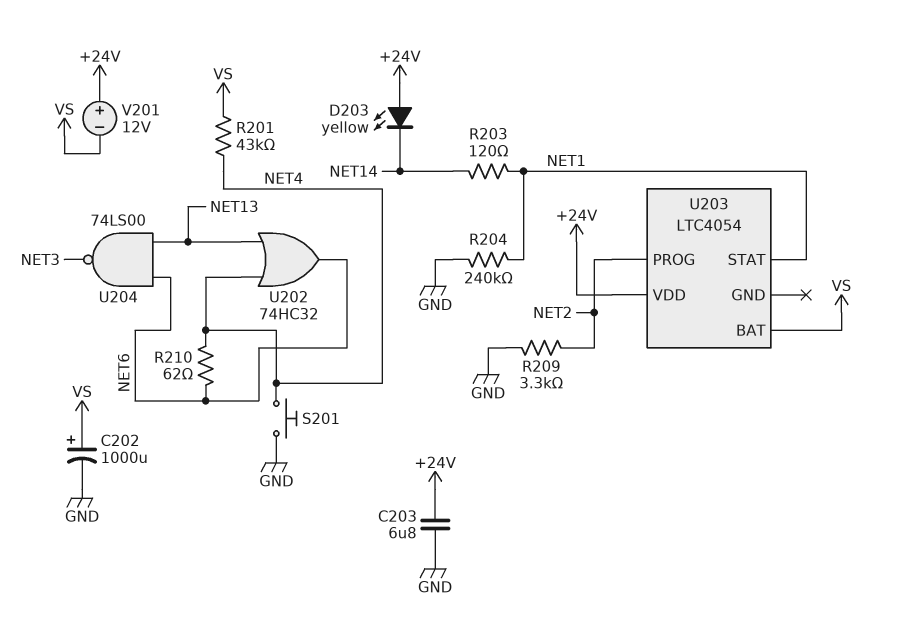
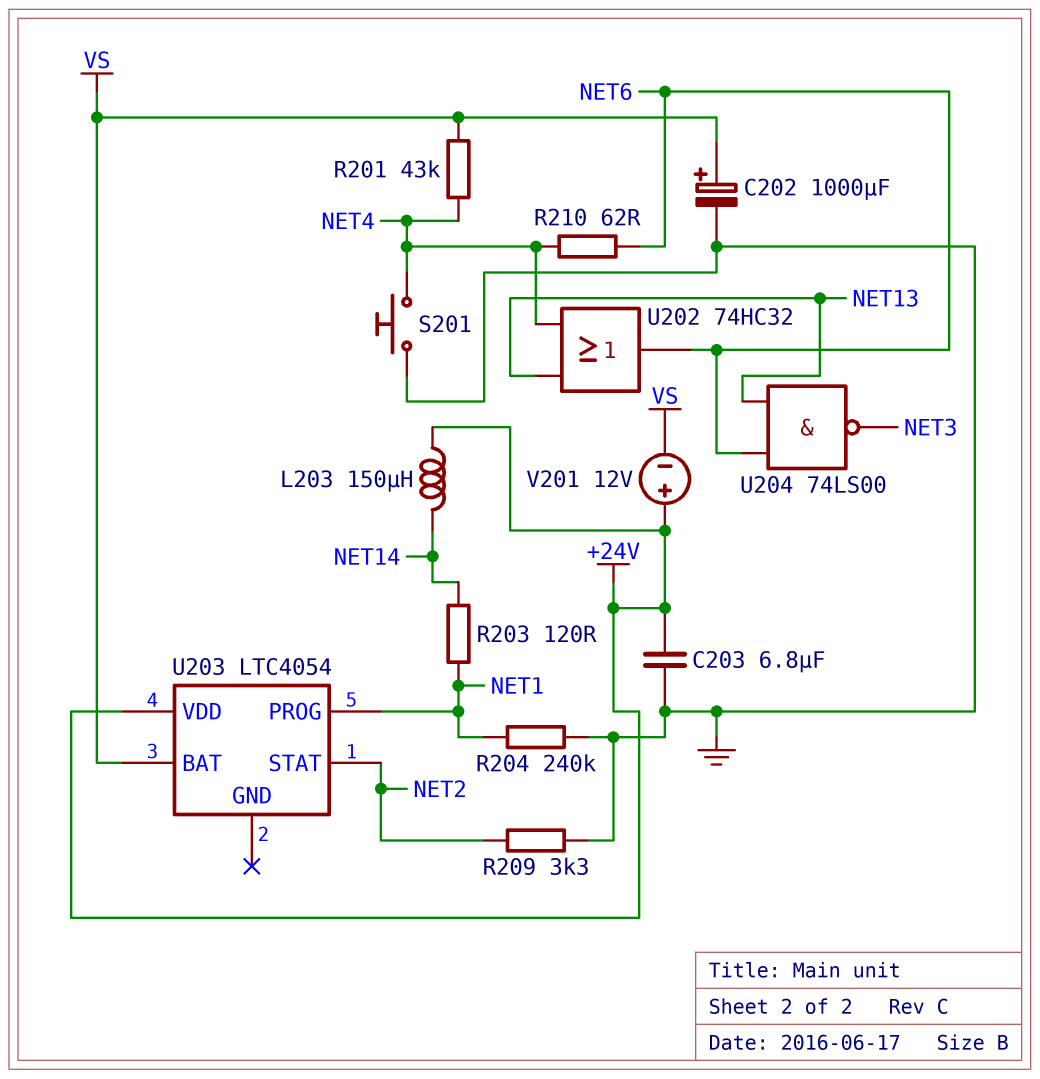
D203: LED yellow (A +24V, K NET14) -> none
L203: none -> 150uH (+24V, NET14)
U203 pin PROG: NET2 -> NET1
U203 pin STAT: NET1 -> NET2

